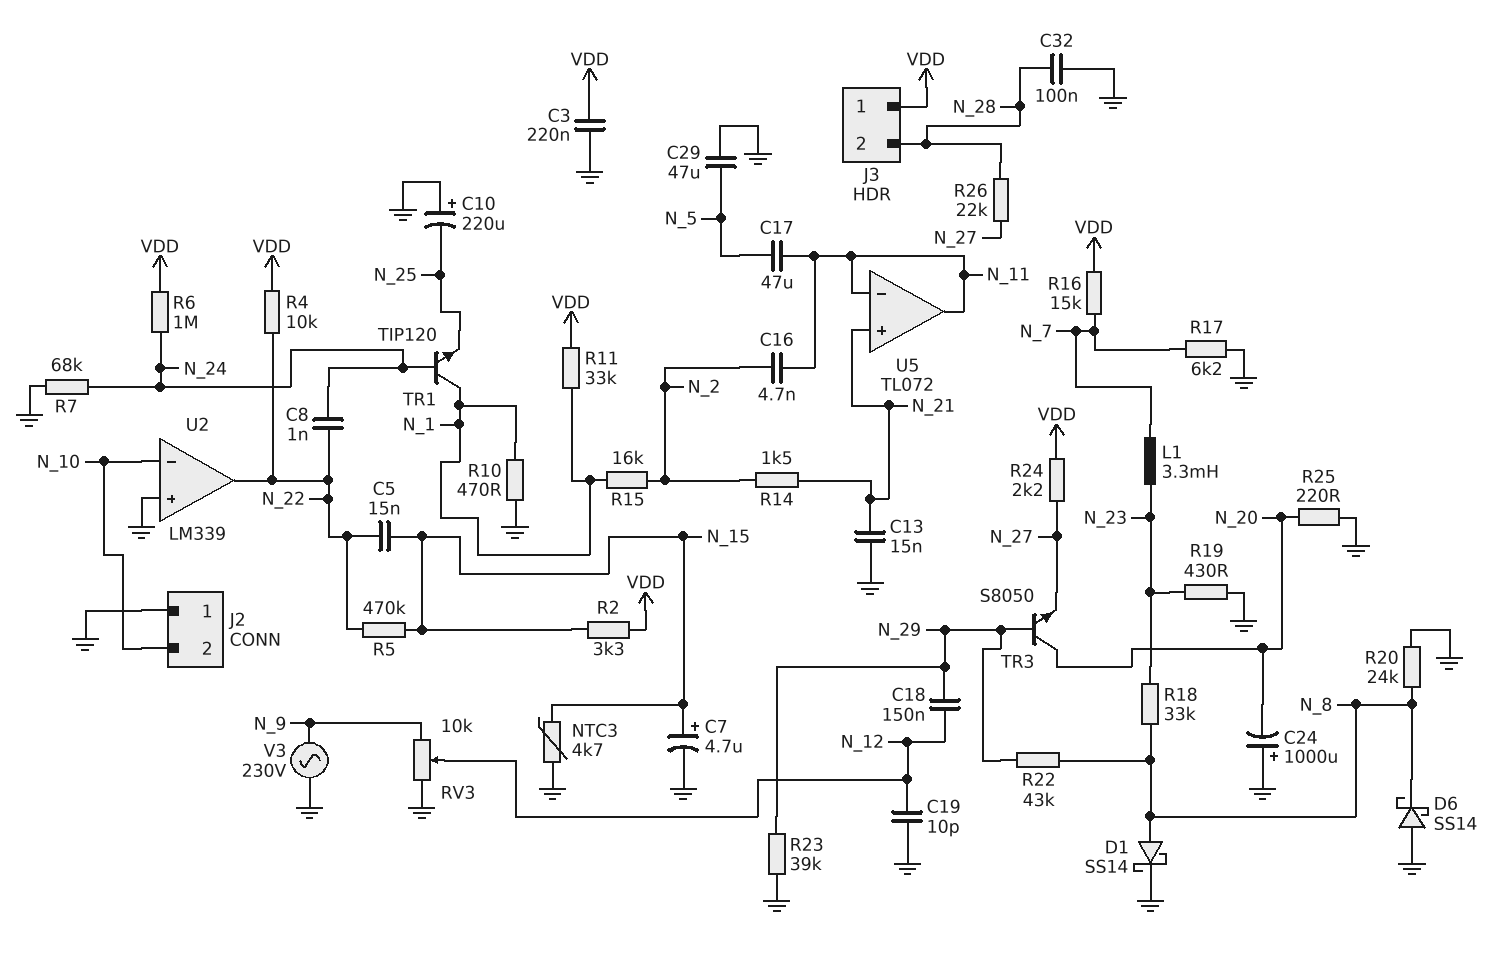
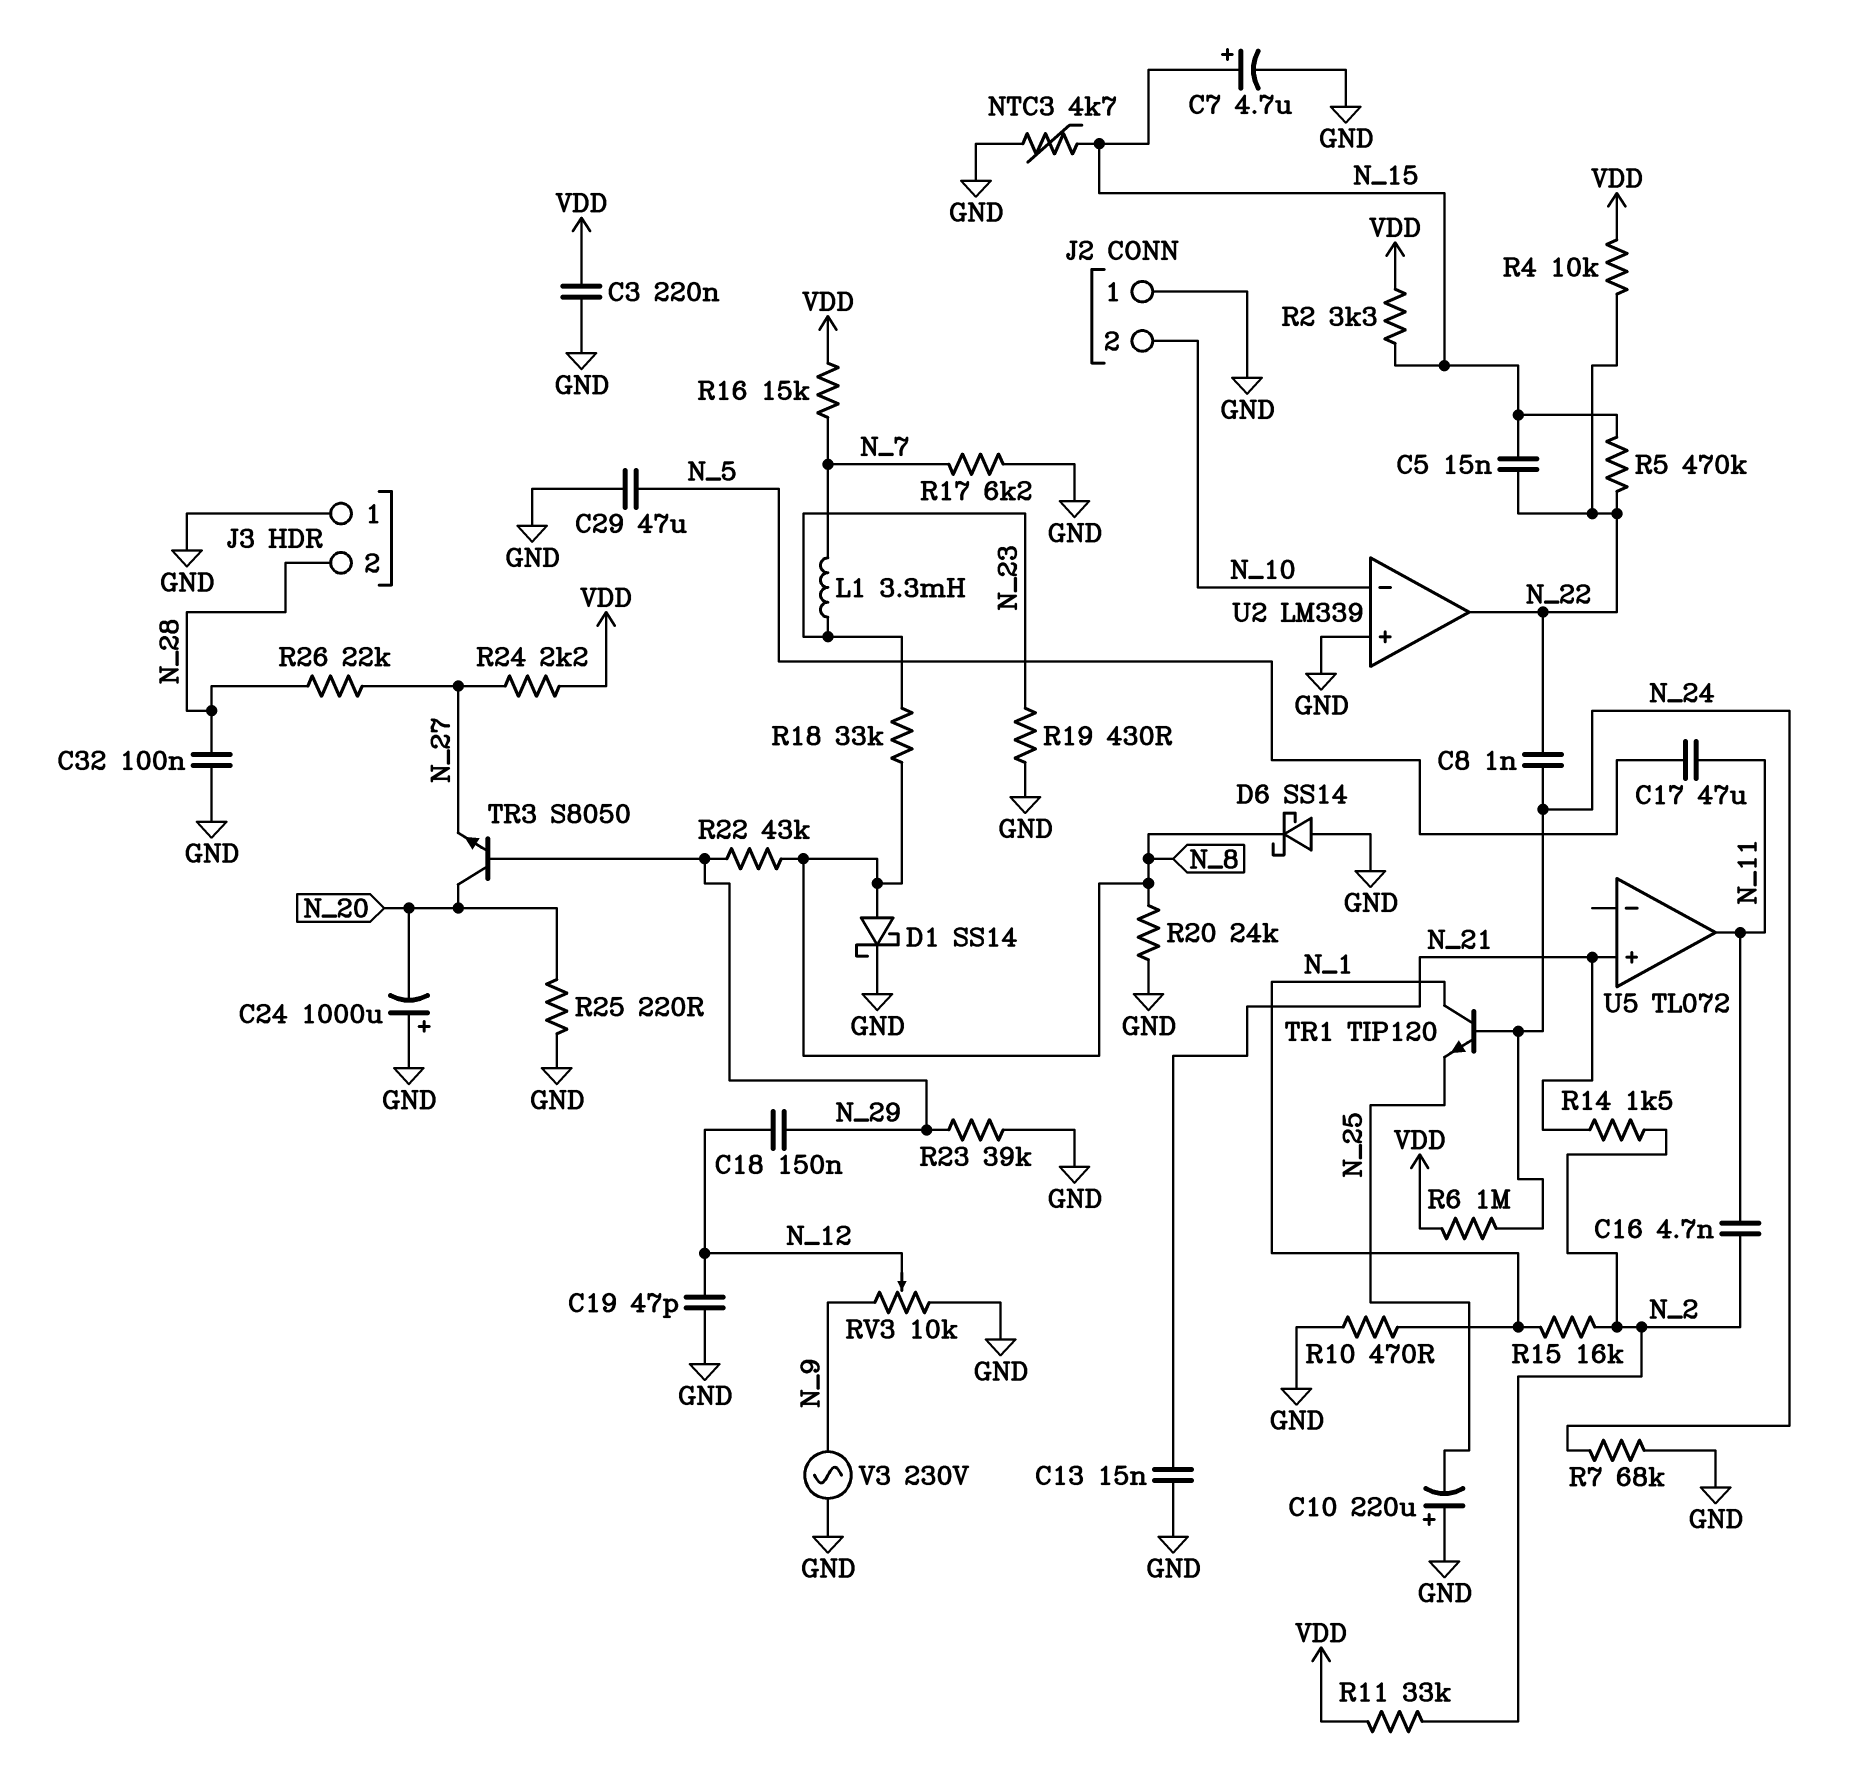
C19: 10pF (GND, N_12) -> 47pF (GND, N_12)
J3 pin 1: VDD -> GND
R11: 33k (N_1, VDD) -> 33k (N_2, VDD)
U5 pin in-: N_11 -> none

